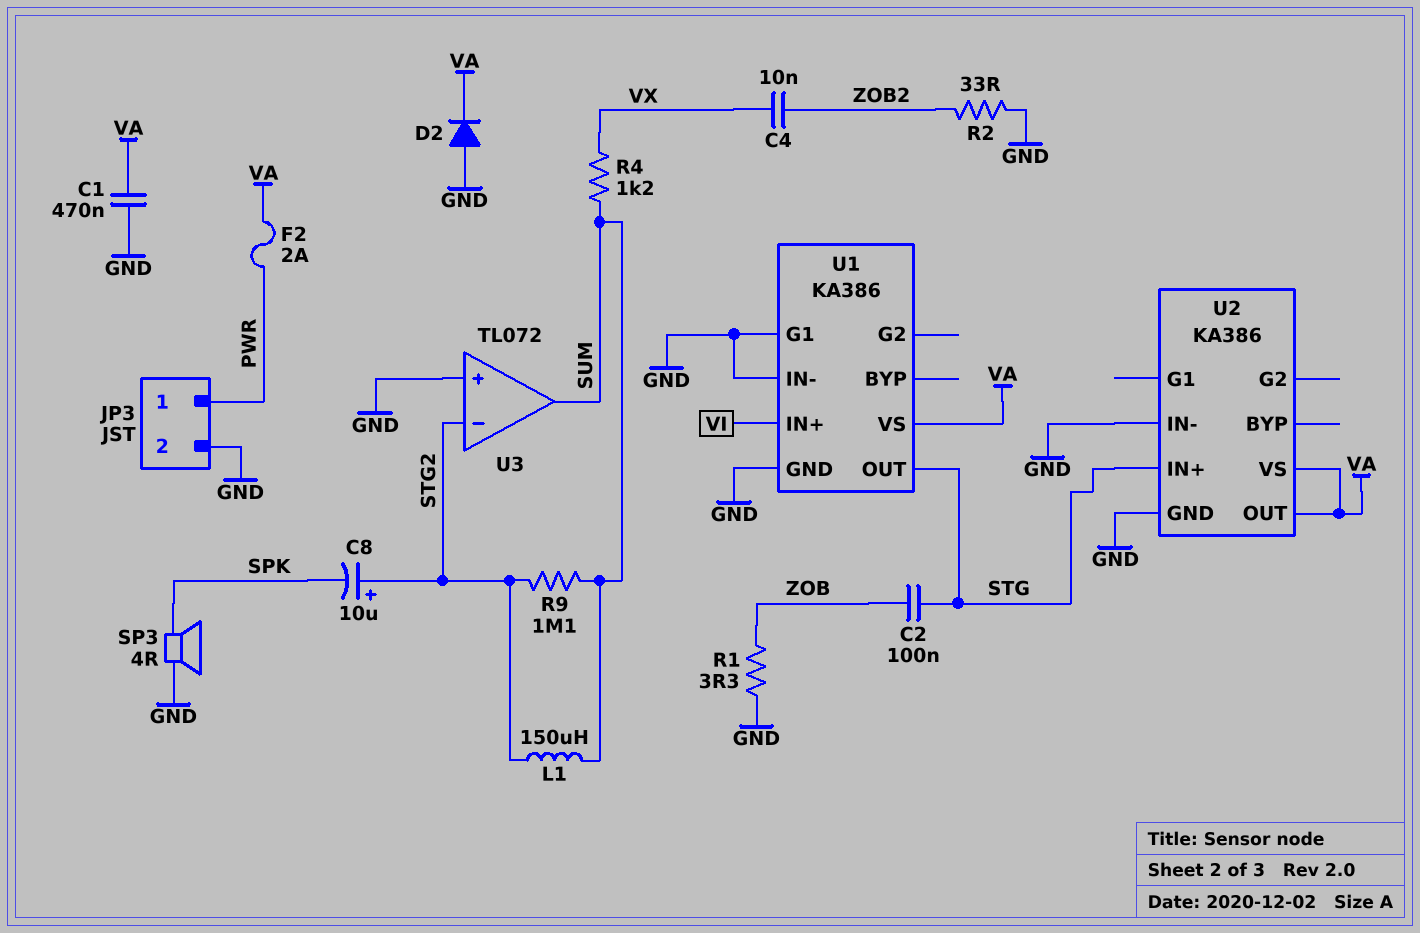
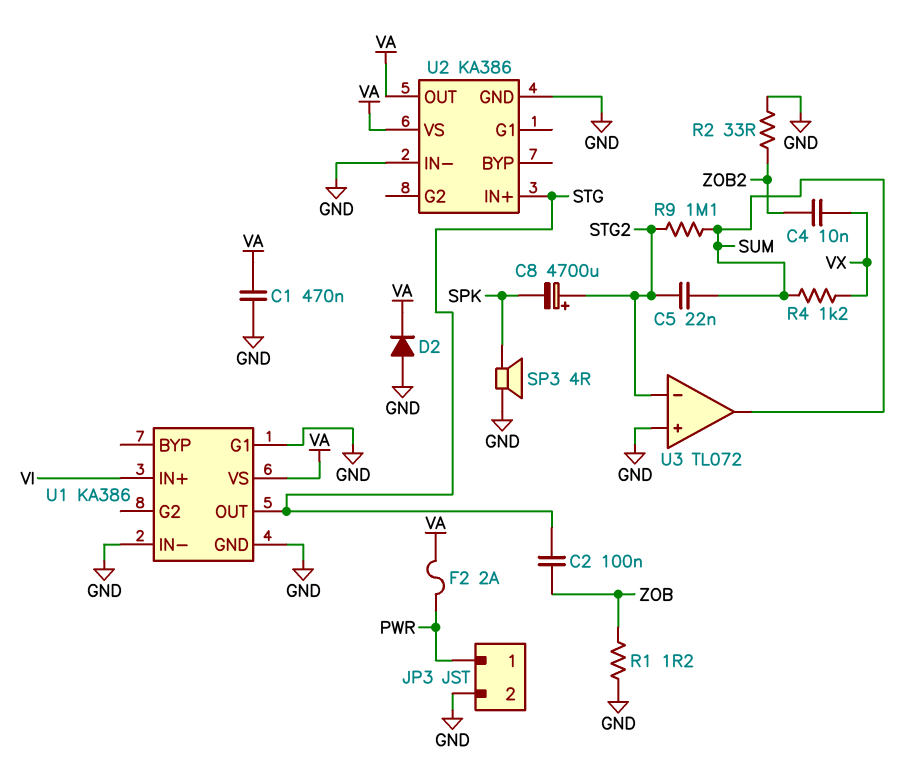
C5: none -> 22nF (STG2, SUM)
C8: 10uF (plus STG2, minus SPK) -> 4700uF (plus STG2, minus SPK)
L1: 150uH (STG2, SUM) -> none
R1: 3.3 (GND, ZOB) -> 1.2 (GND, ZOB)

